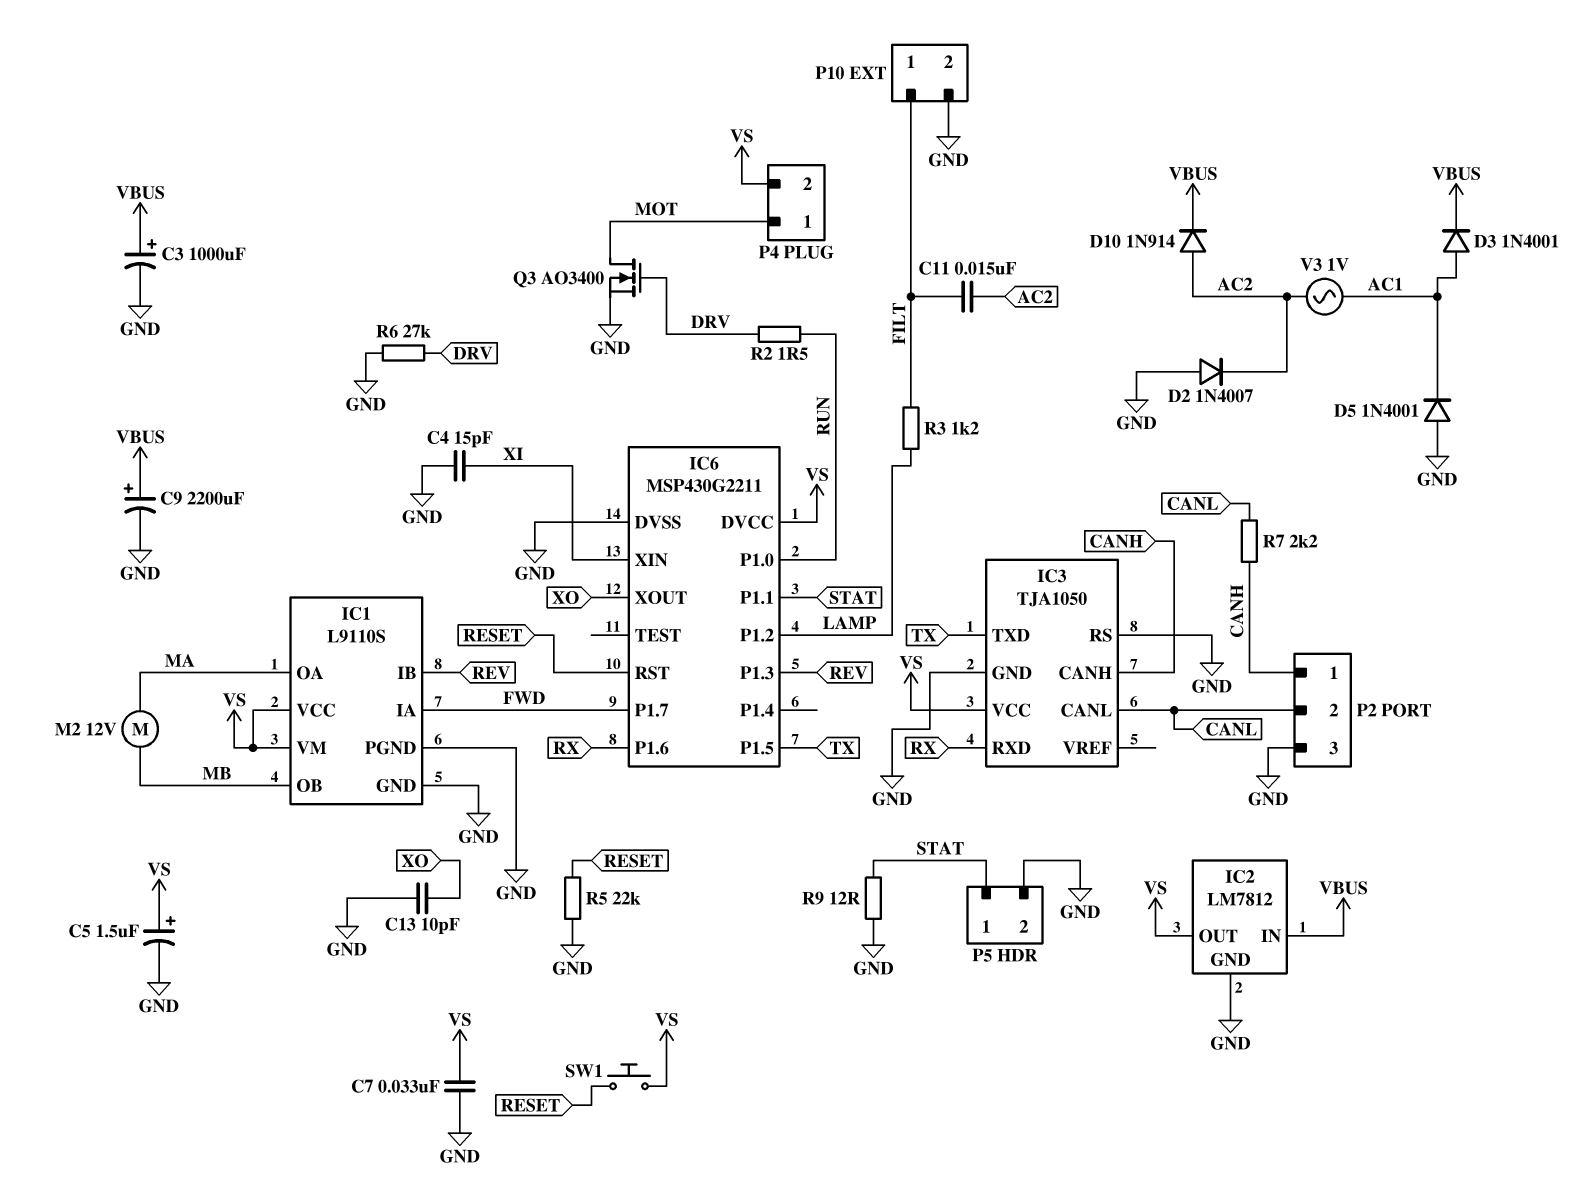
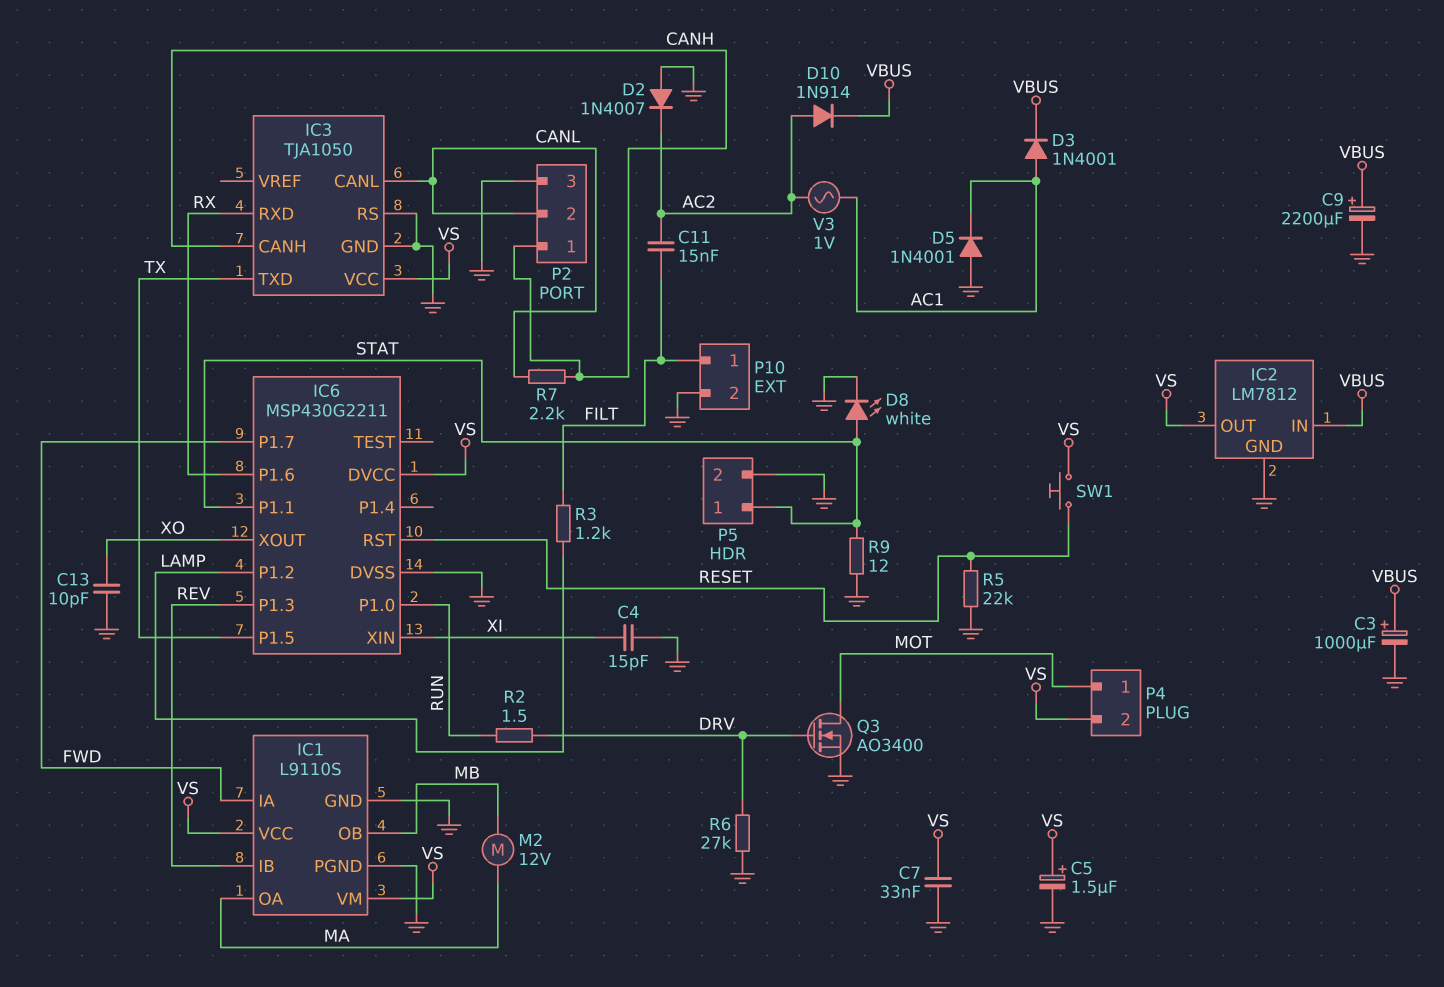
D8: none -> LED white (A STAT, K GND)

